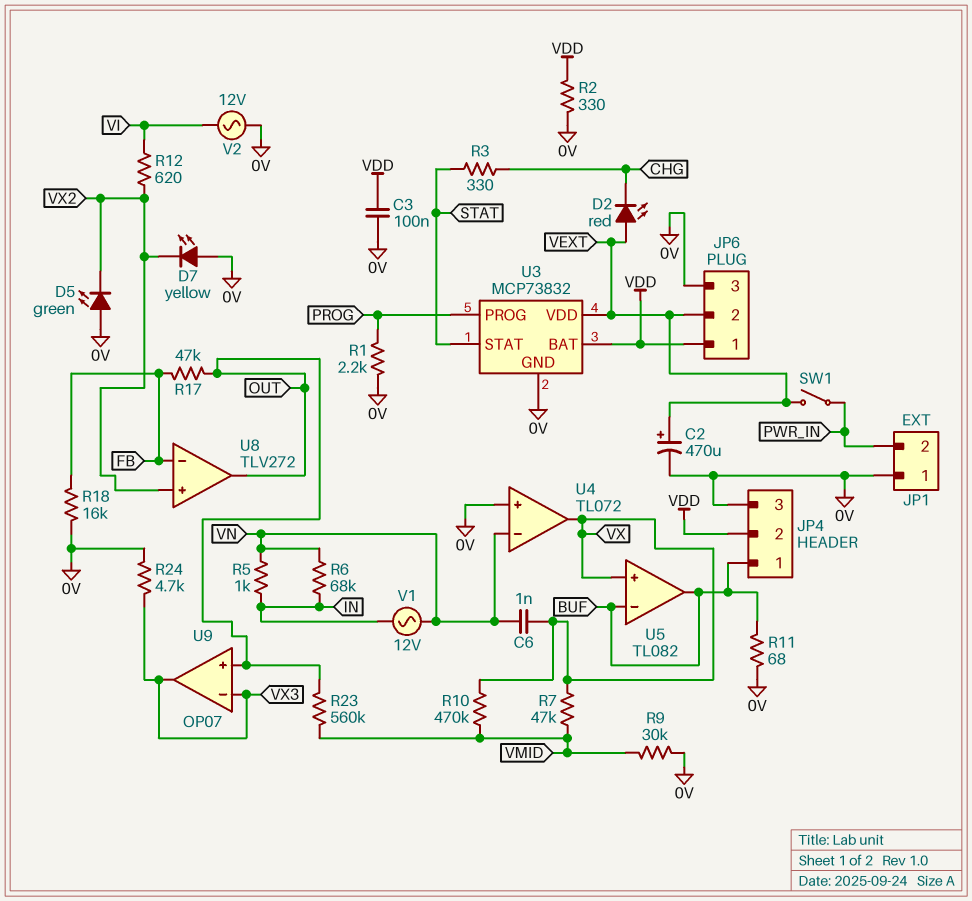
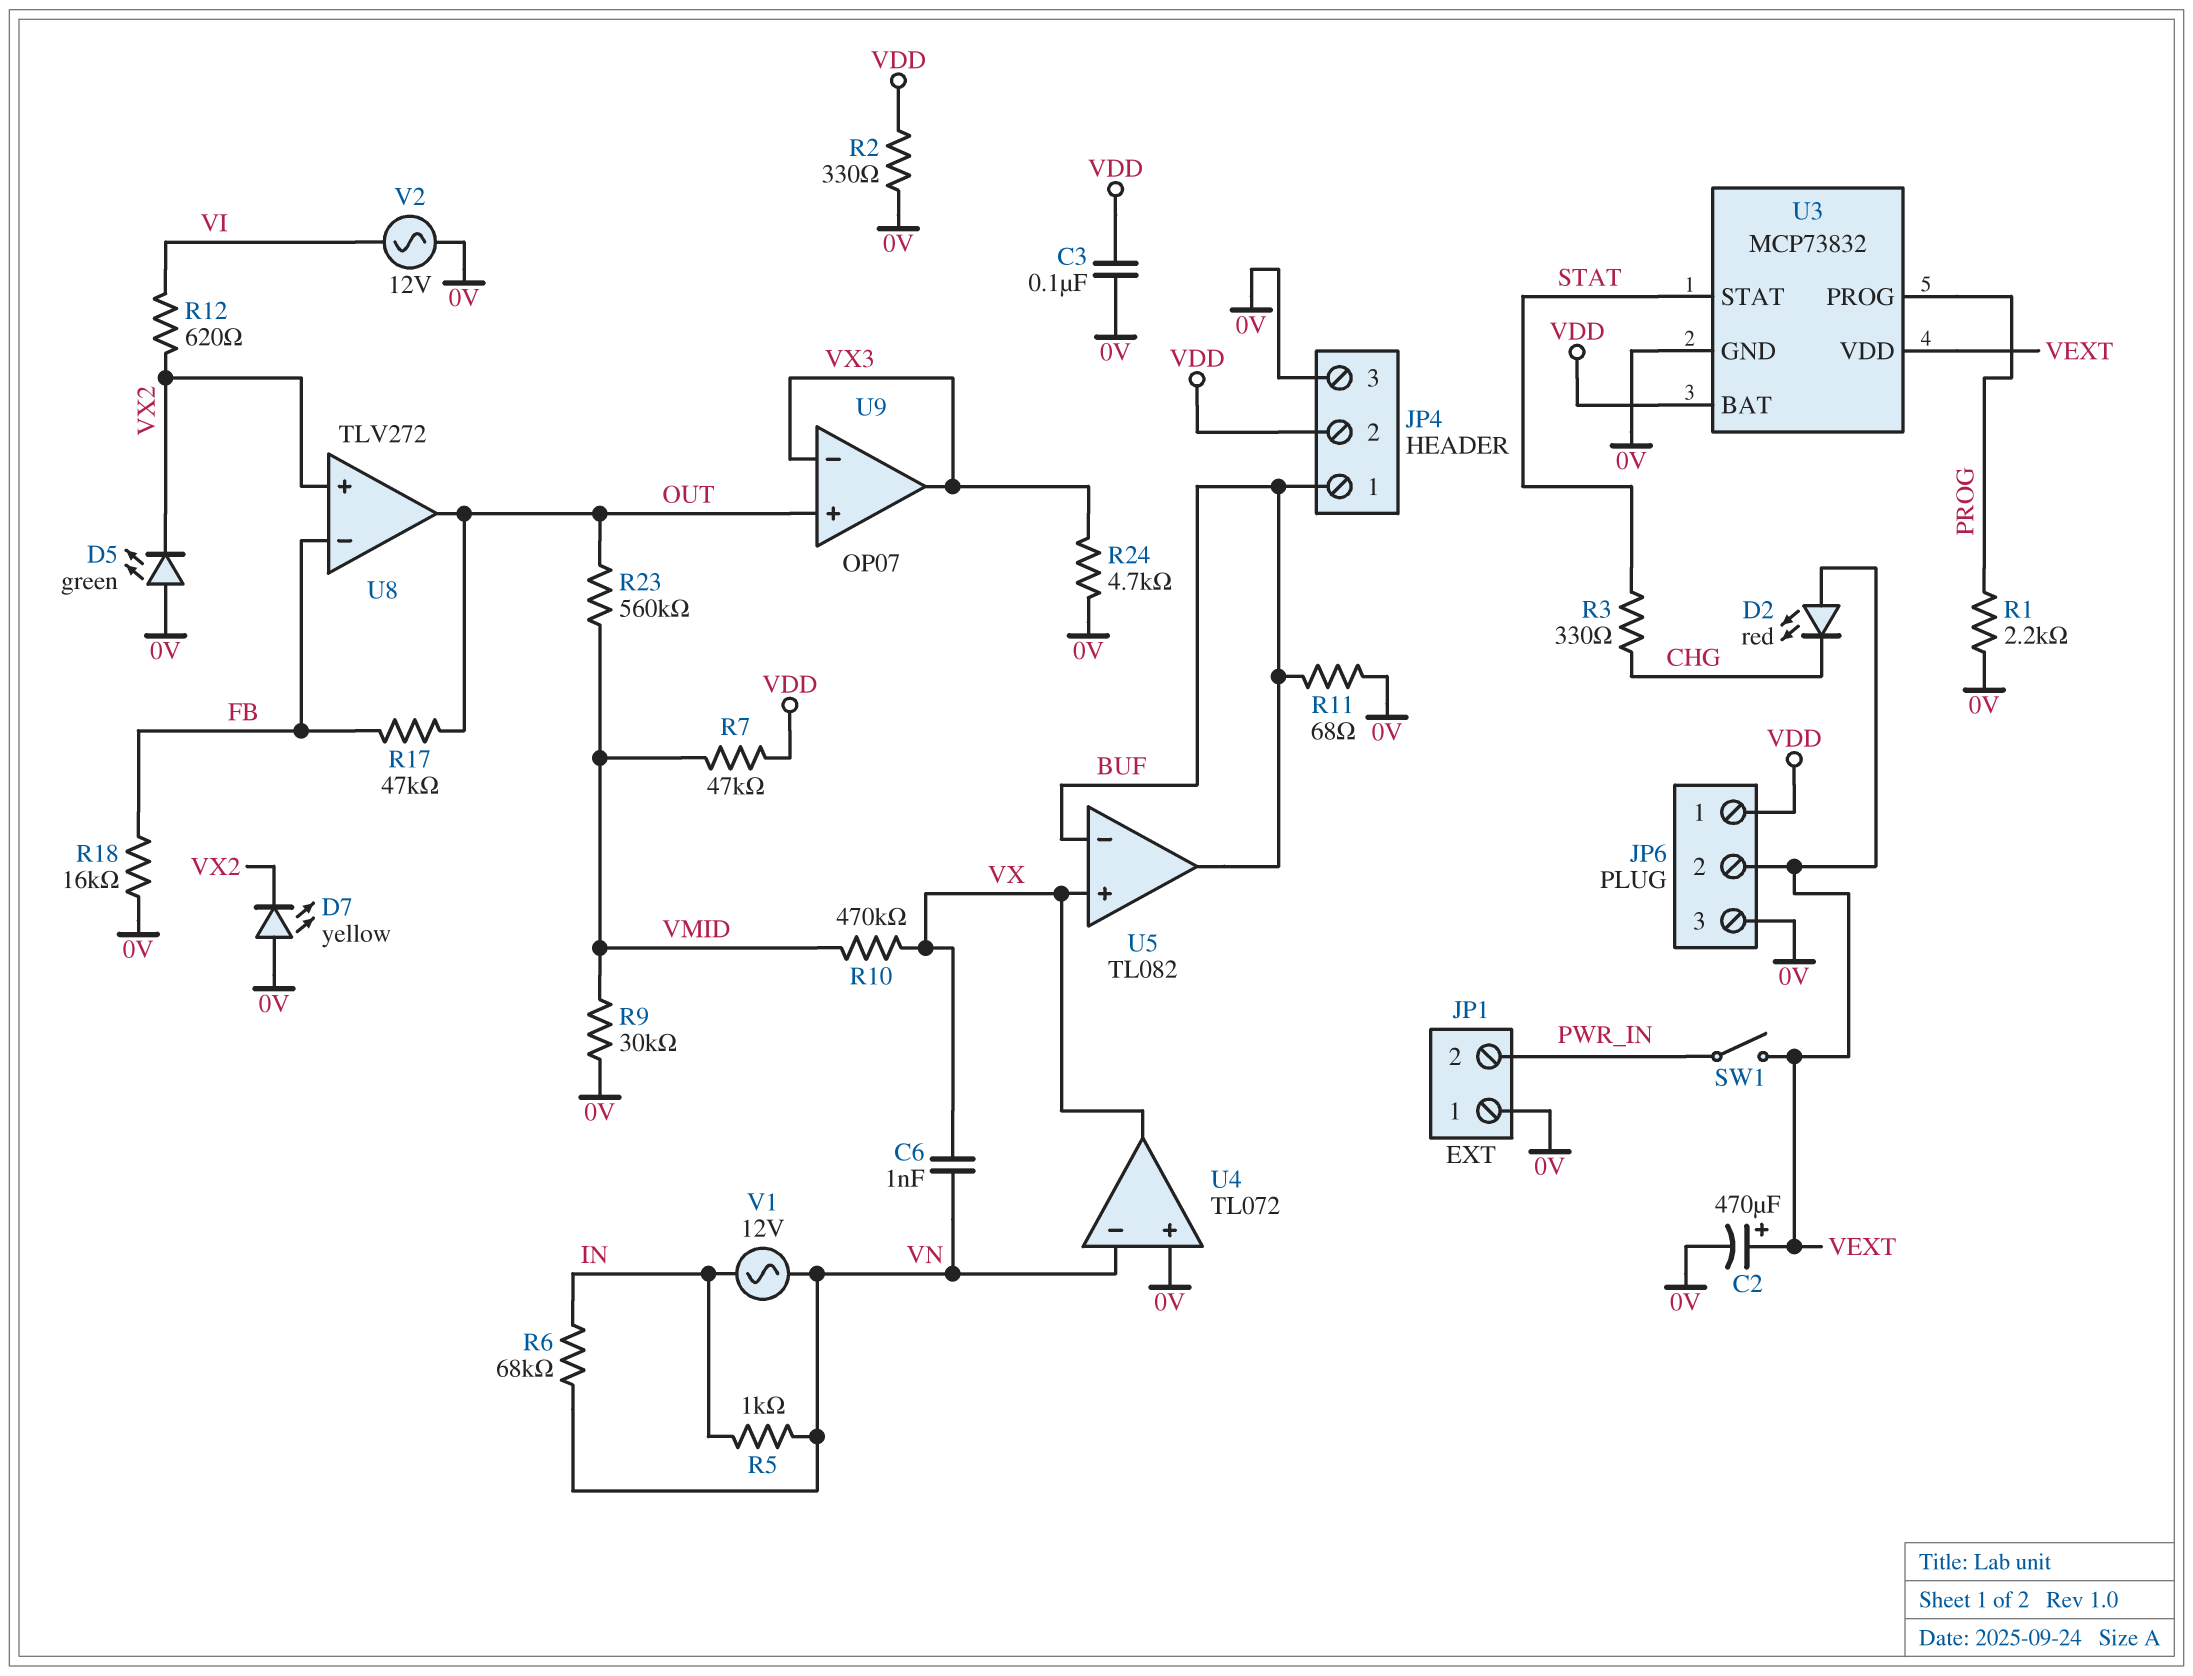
R7: 47k (VMID, VX) -> 47k (VDD, VMID)

